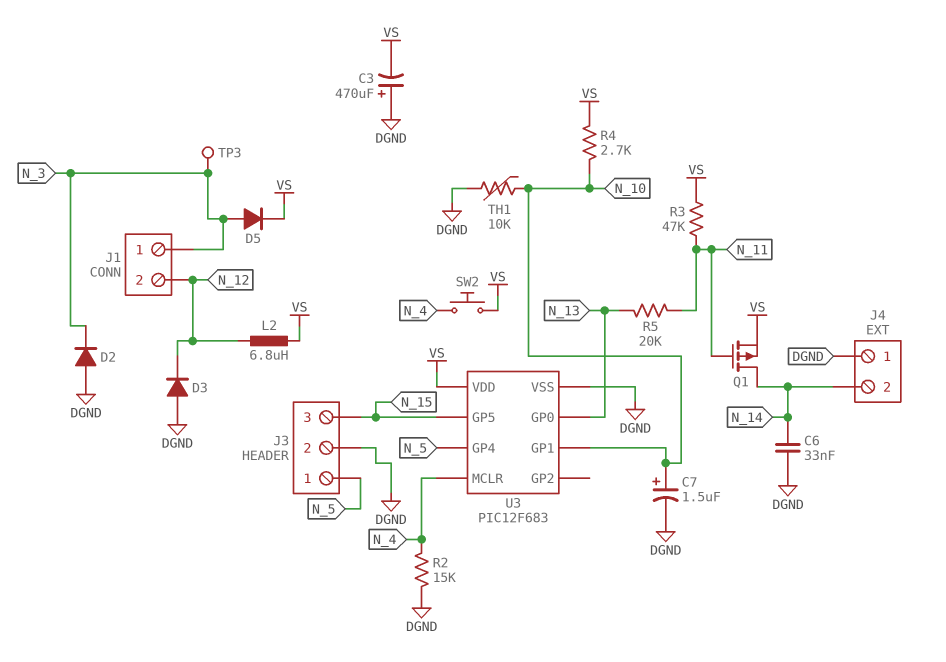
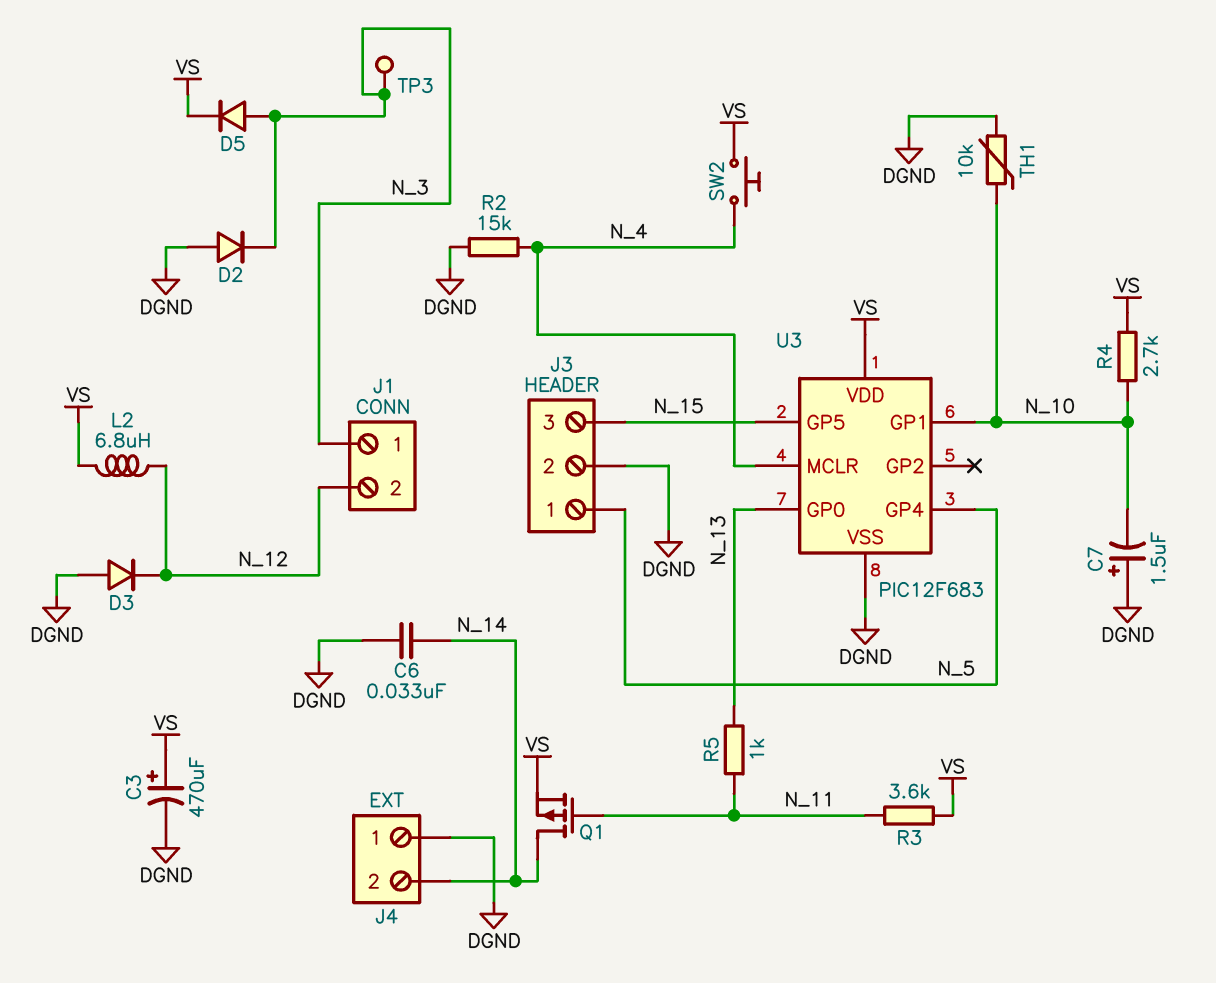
C3: 470uF (plus DGND, minus VS) -> 470uF (plus VS, minus DGND)
C7: 1.5uF (plus N_10, minus DGND) -> 1.5uF (plus DGND, minus N_10)
R3: 47k (N_11, VS) -> 3.6k (N_11, VS)
R5: 20k (N_11, N_13) -> 1k (N_11, N_13)

